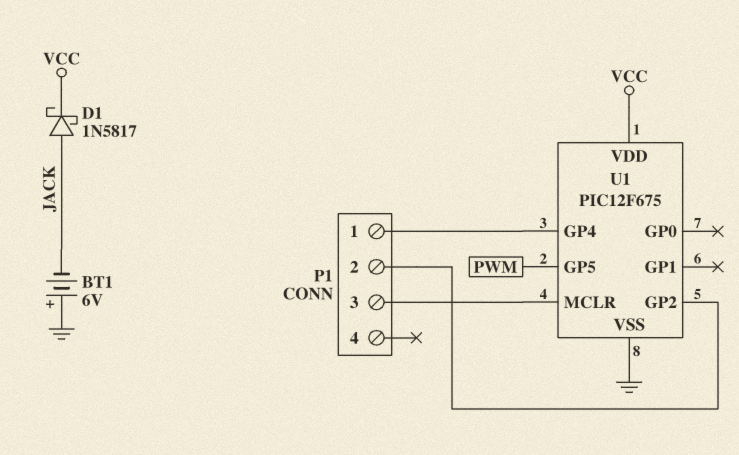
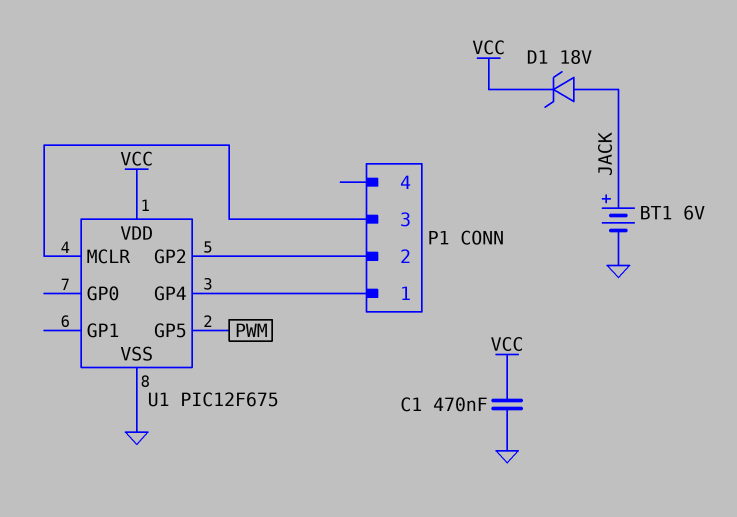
BT1: 6V (plus GND, minus JACK) -> 6V (plus JACK, minus GND)
C1: none -> 470nF (GND, VCC)
D1: schottky 1N5817 (A JACK, K VCC) -> zener 18V (A JACK, K VCC)

